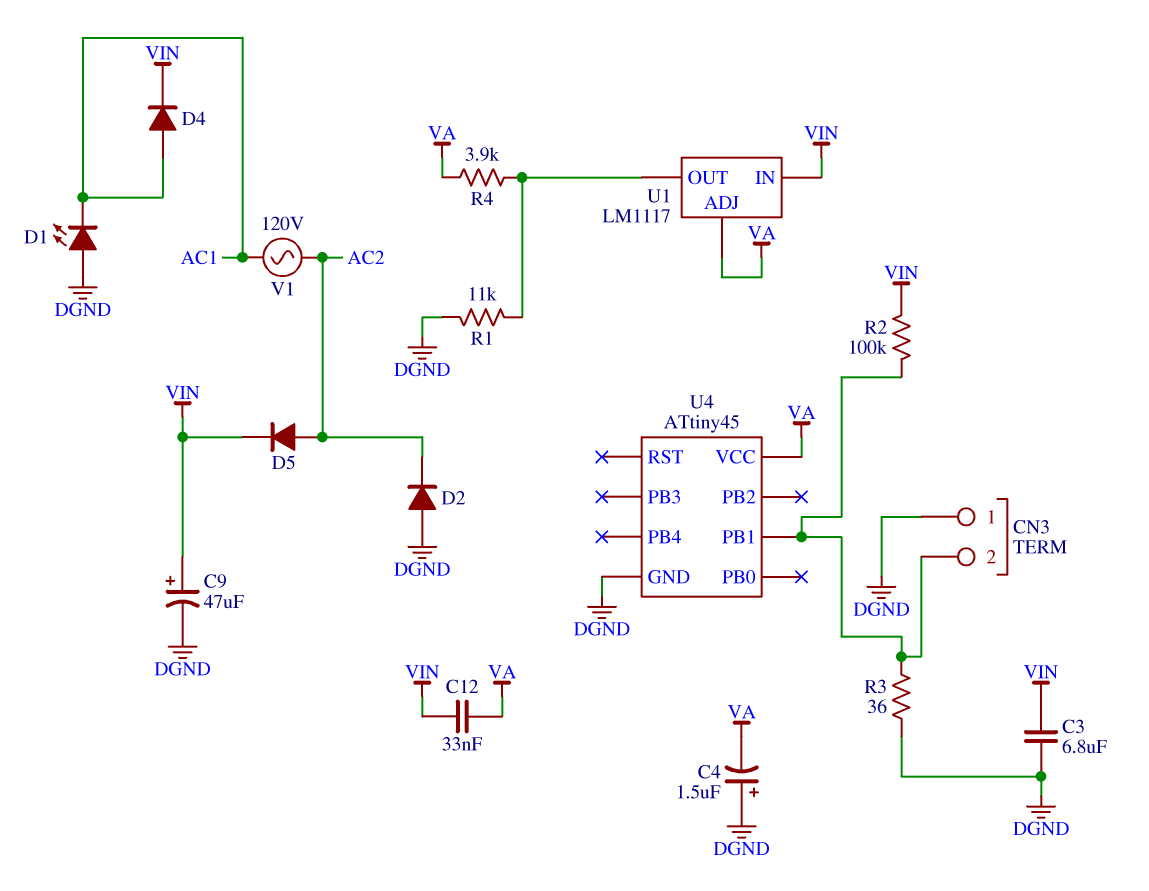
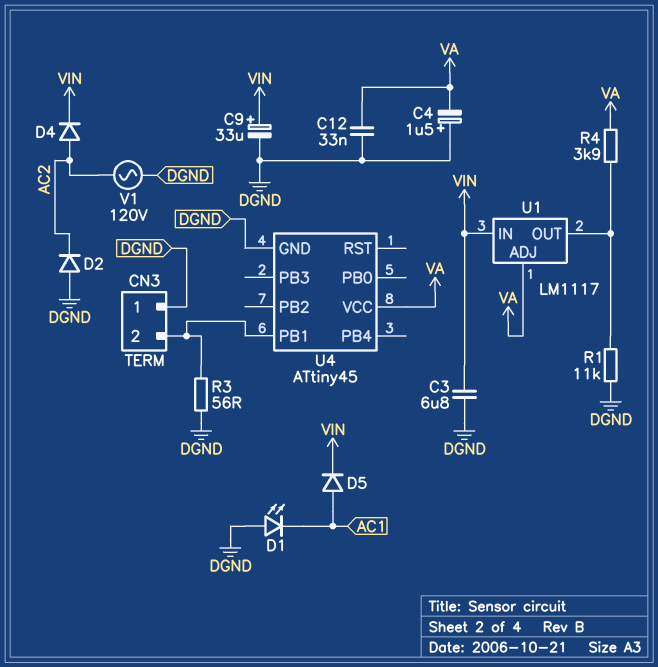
C9: 47uF (plus VIN, minus DGND) -> 33uF (plus VIN, minus DGND)
C12: 33nF (VA, VIN) -> 33nF (DGND, VA)
D4: diode (A AC1, K VIN) -> diode (A AC2, K VIN)
D5: diode (A AC2, K VIN) -> diode (A AC1, K VIN)
R2: 100k (CN3/2, VIN) -> none
R3: 36 (CN3/2, DGND) -> 56 (CN3/2, DGND)
V1: AC 120V (AC1, AC2) -> AC 120V (AC2, DGND)

